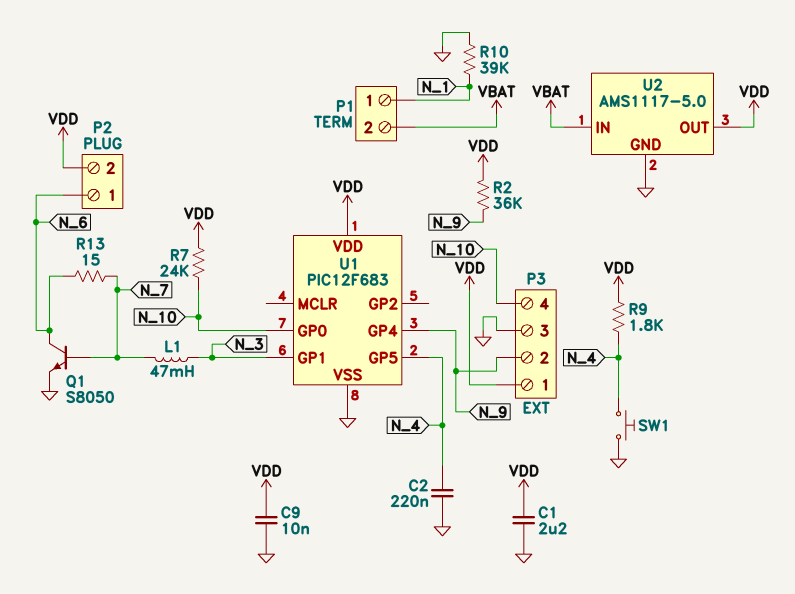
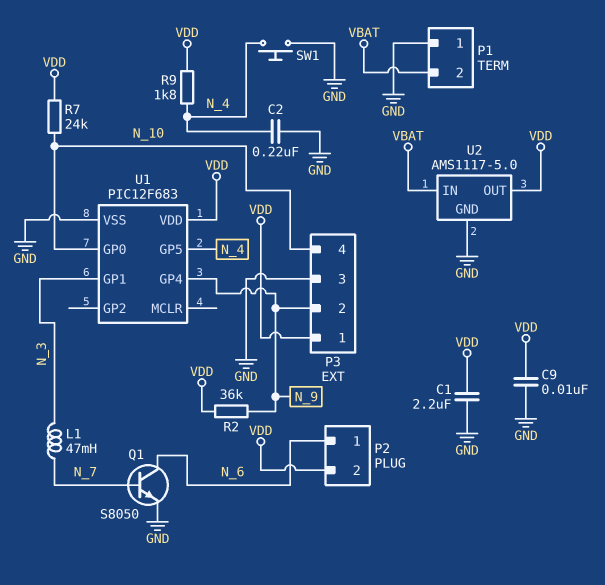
P1 pin 1: N_1 -> GND
R10: 39k (GND, N_1) -> none
R13: 15 (N_6, N_7) -> none

